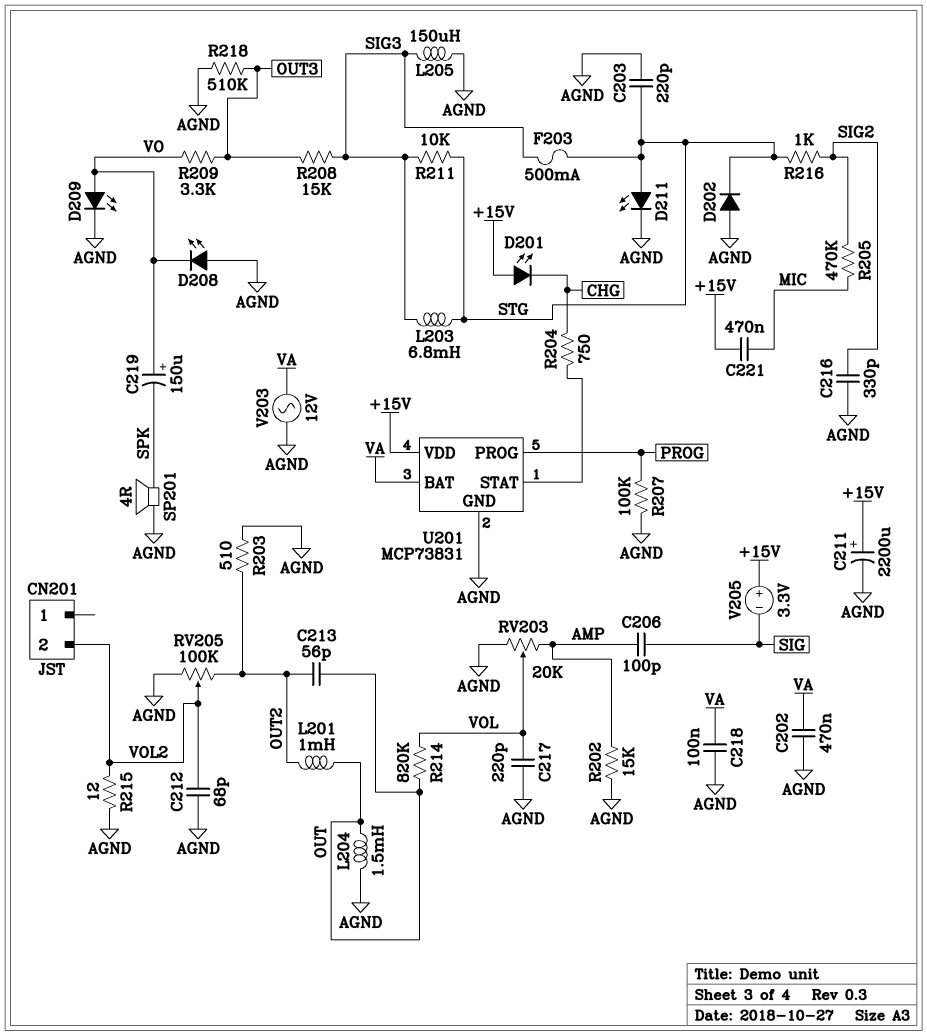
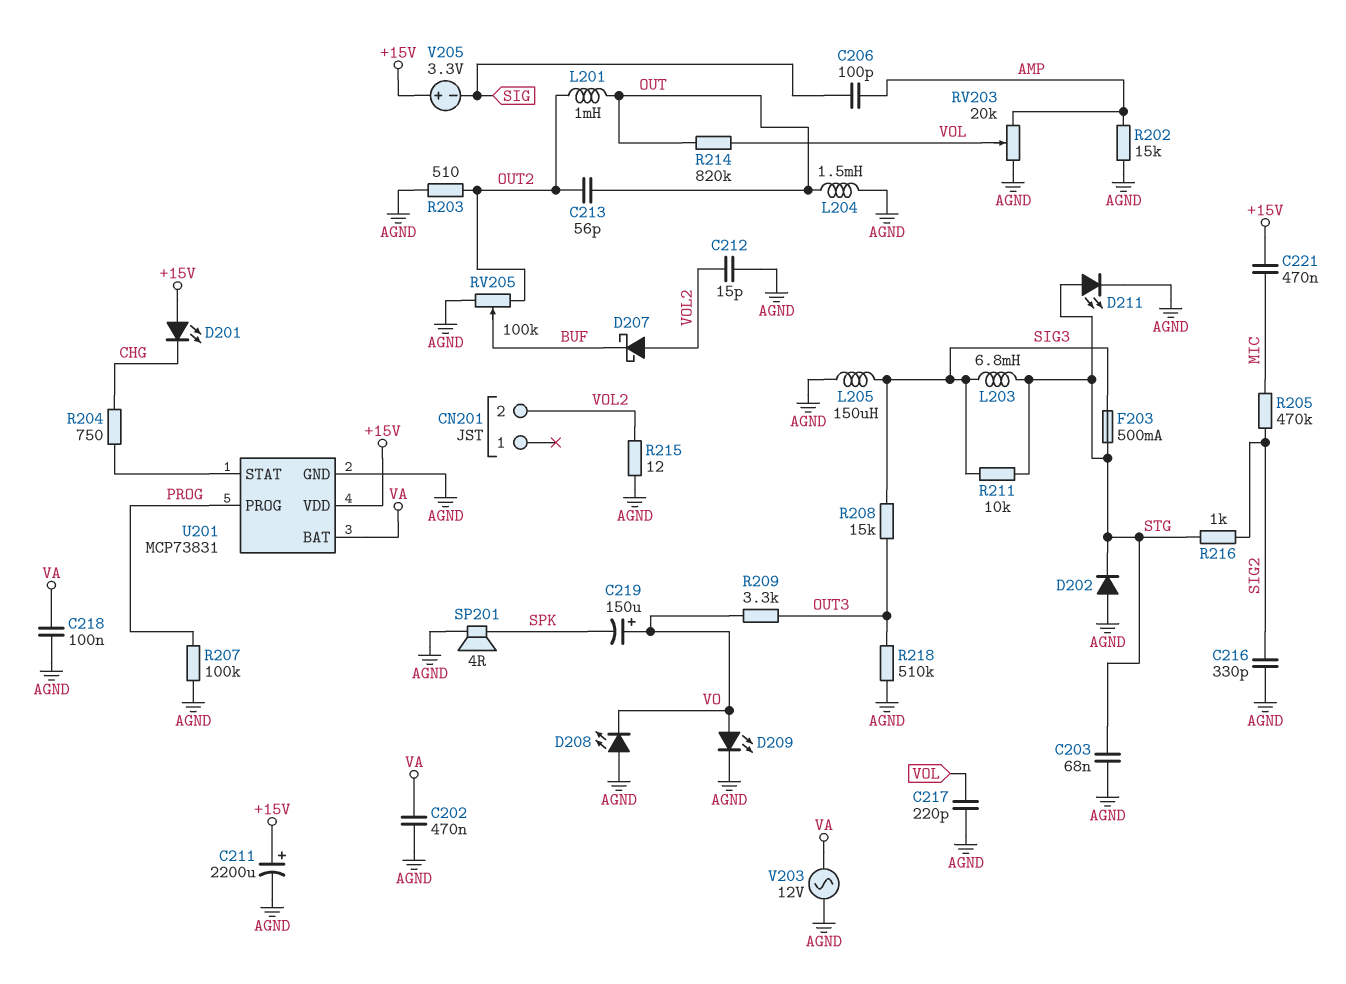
C203: 220pF (AGND, STG) -> 68nF (AGND, STG)
C212: 68pF (AGND, VOL2) -> 15pF (AGND, VOL2)
D207: none -> schottky (A VOL2, K BUF)
RV205: 100k (AGND, OUT2, wiper VOL2) -> 100k (AGND, OUT2, wiper BUF)

